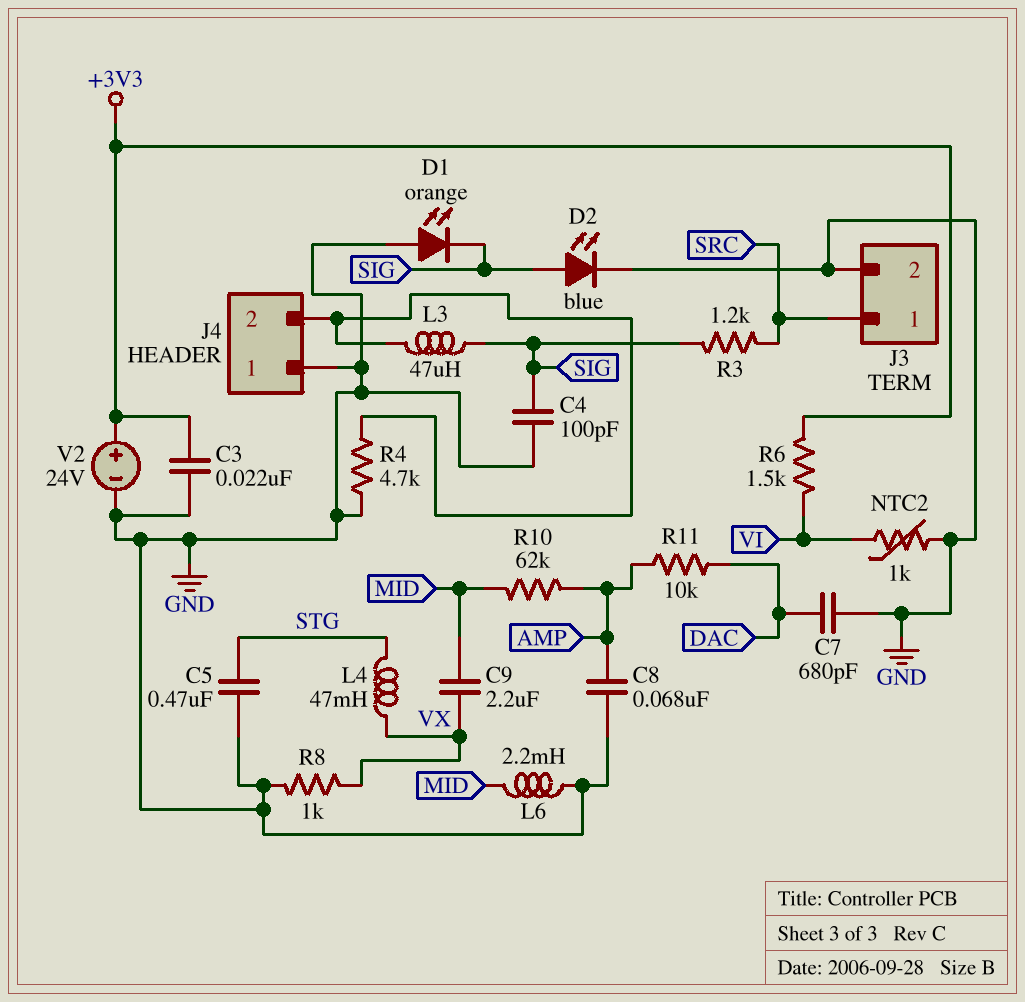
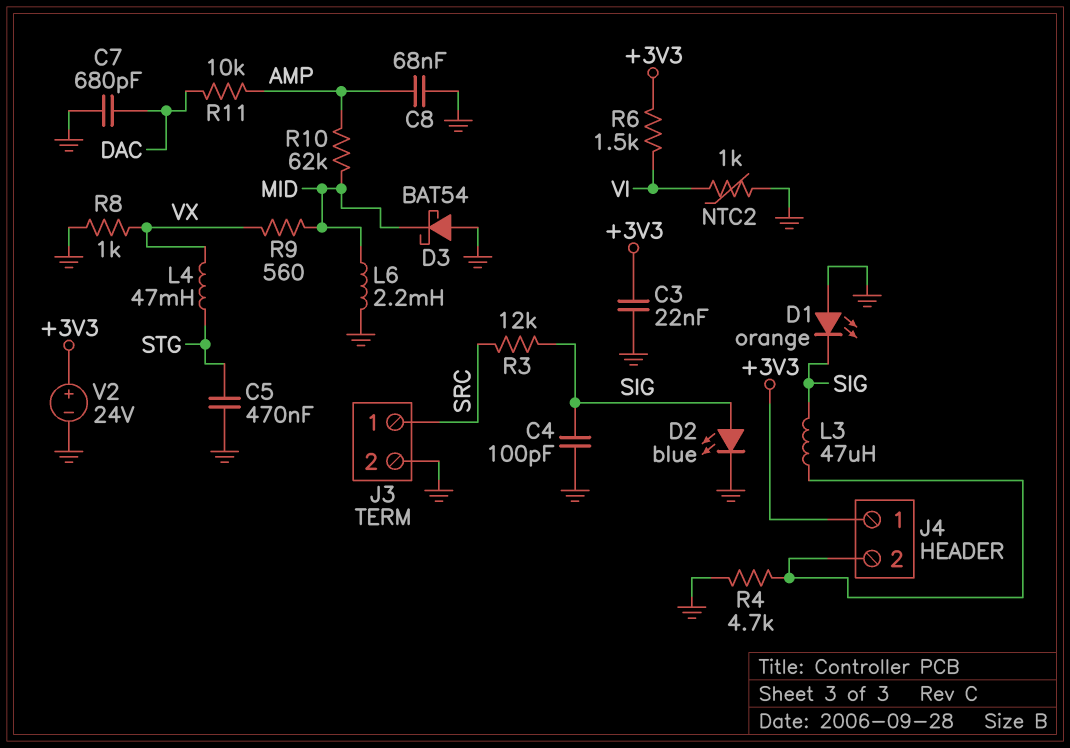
C9: 2.2uF (MID, VX) -> none
D3: none -> schottky BAT54 (A GND, K MID)
J4 pin 1: GND -> +3V3
R3: 1.2k (SIG, SRC) -> 12k (SIG, SRC)
R9: none -> 560 (MID, VX)

